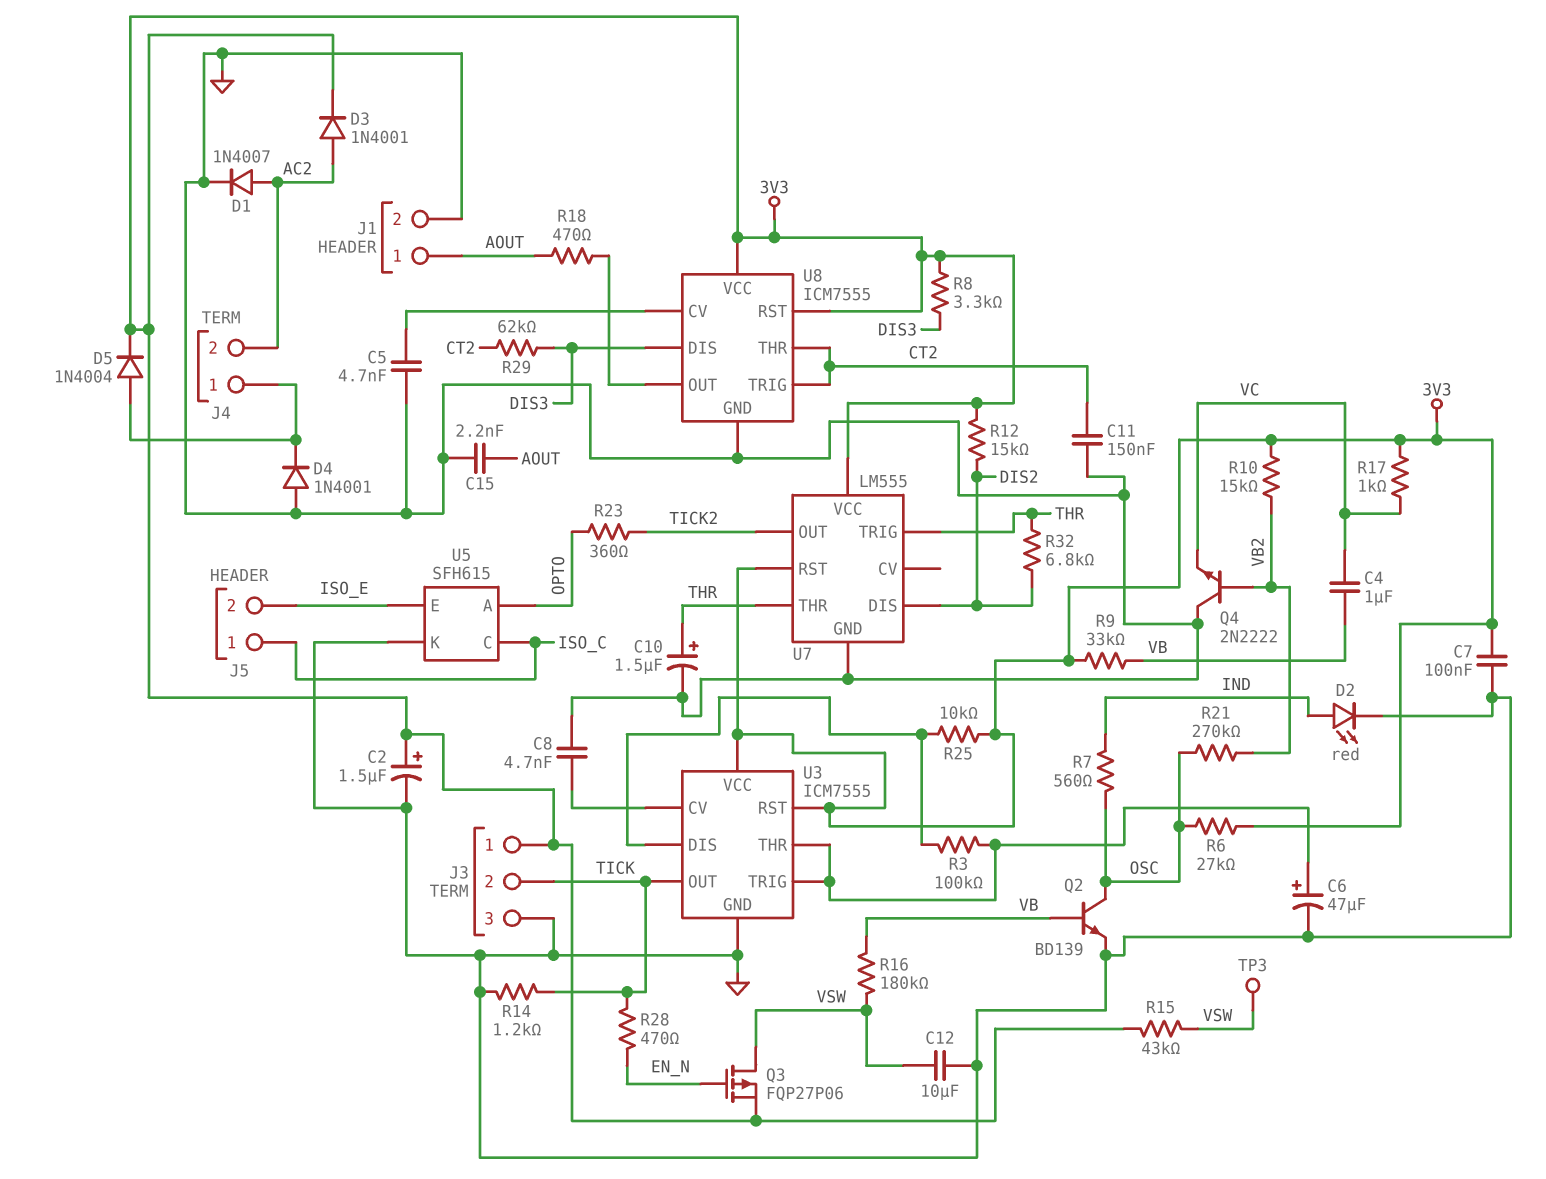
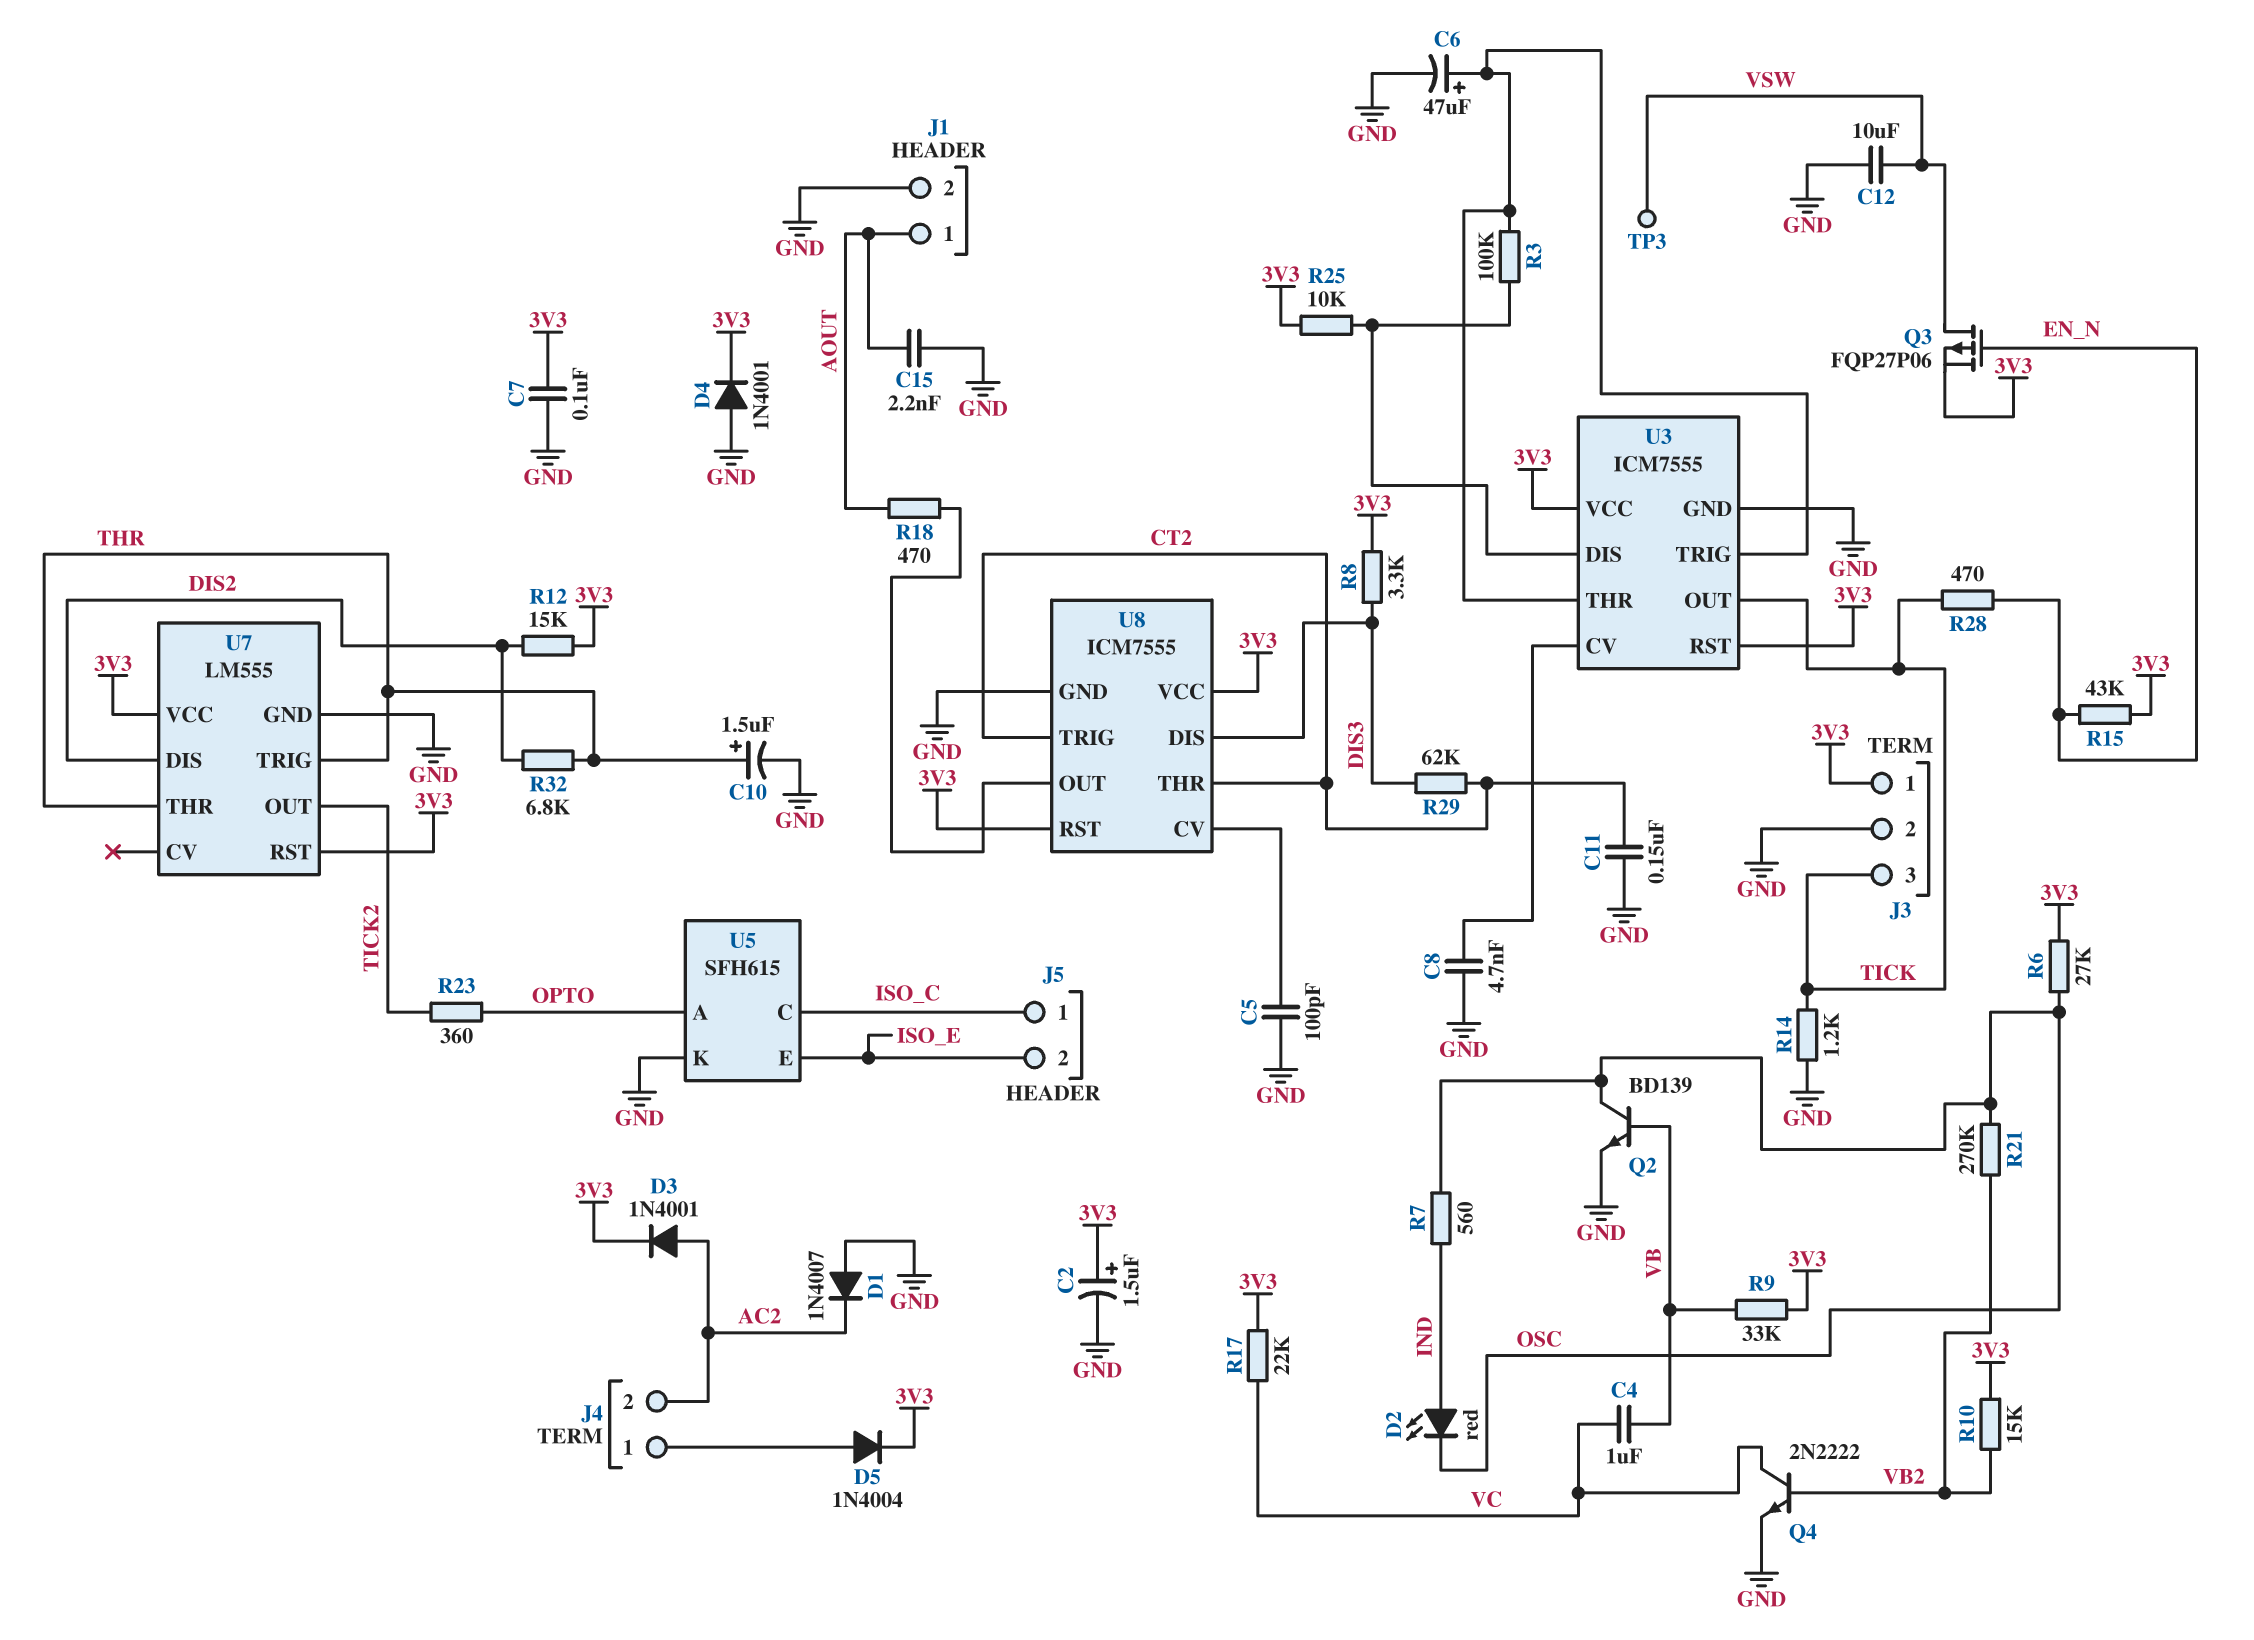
C5: 4.7nF (GND, U8/CV) -> 100pF (GND, U8/CV)
D1: diode 1N4007 (A AC2, K GND) -> diode 1N4007 (A GND, K AC2)
D2: LED red (A IND, K GND) -> LED red (A IND, K OSC)
D4: diode 1N4001 (A GND, K J4/1) -> diode 1N4001 (A GND, K 3V3)
J3 pin 2: TICK -> GND
J3 pin 3: GND -> TICK
Q4: NPN 2N2222 (B VB2, C GND, E VC) -> NPN 2N2222 (B VB2, C VC, E GND)
R15: 43k (3V3, VSW) -> 43k (3V3, EN_N)
R16: 180k (VB, VSW) -> none
R17: 1k (3V3, VC) -> 22k (3V3, VC)

